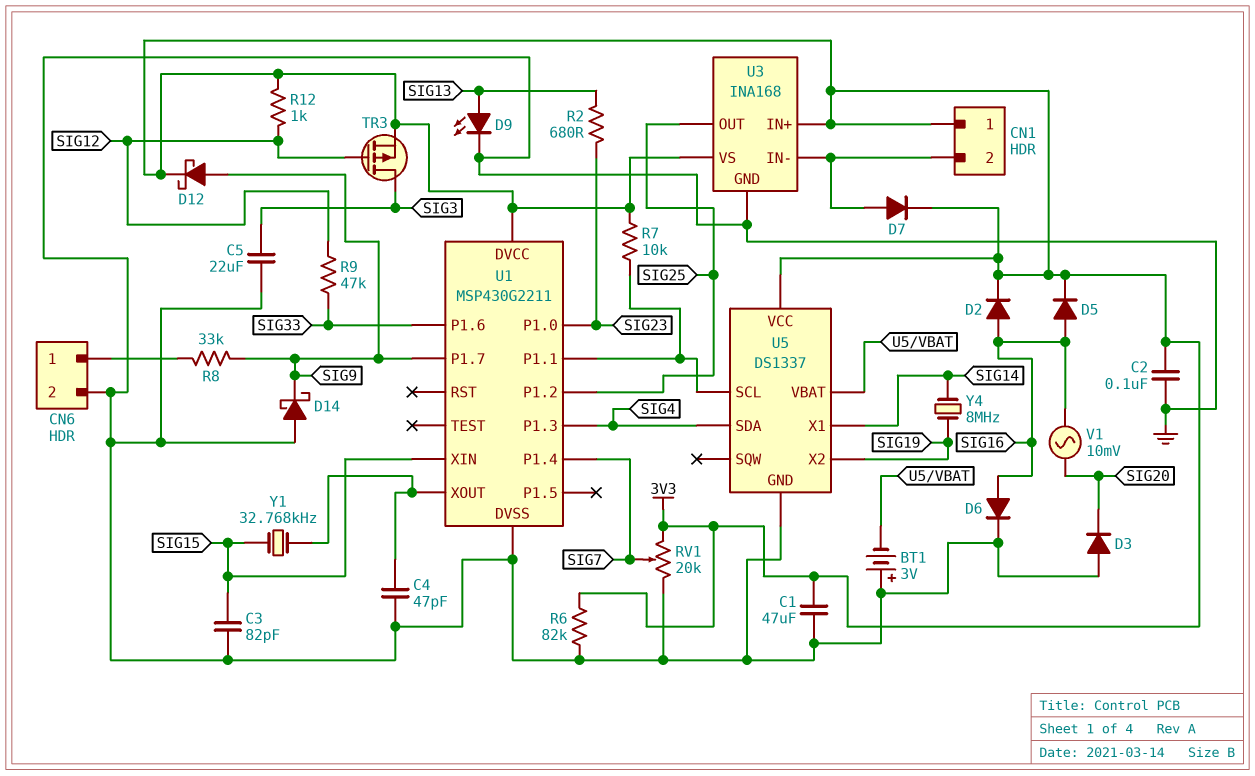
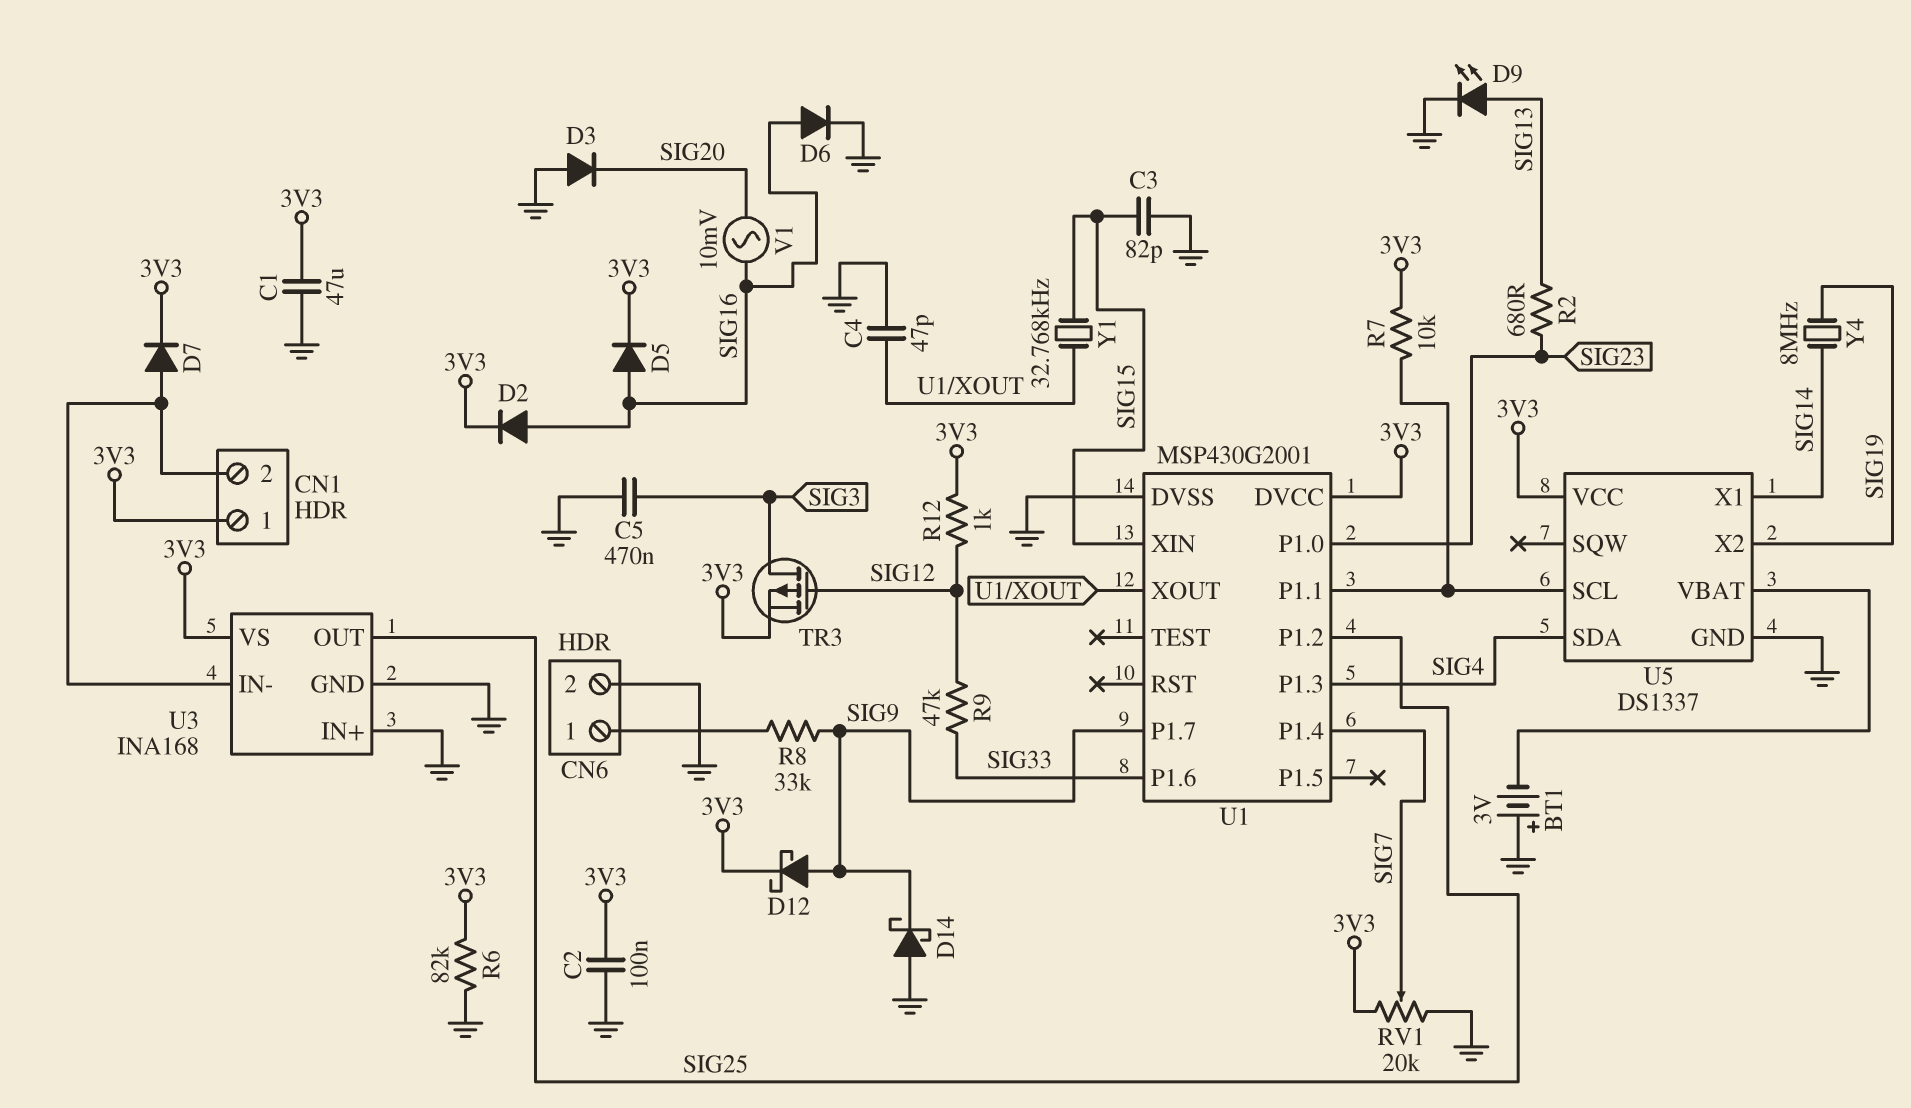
C5: 22uF (GND, SIG3) -> 470nF (GND, SIG3)
U1: MSP430G2211 -> MSP430G2001
U3 pin IN+: 3V3 -> GND

